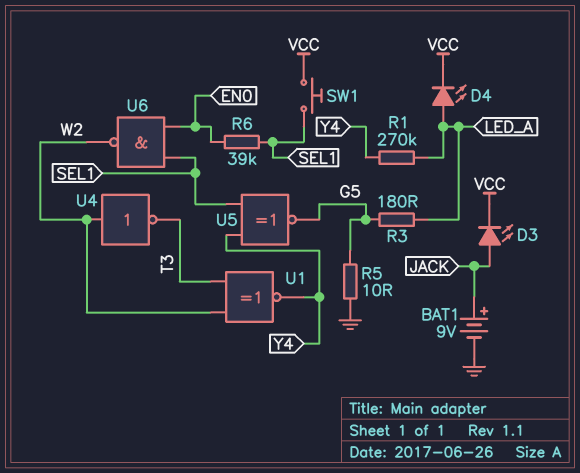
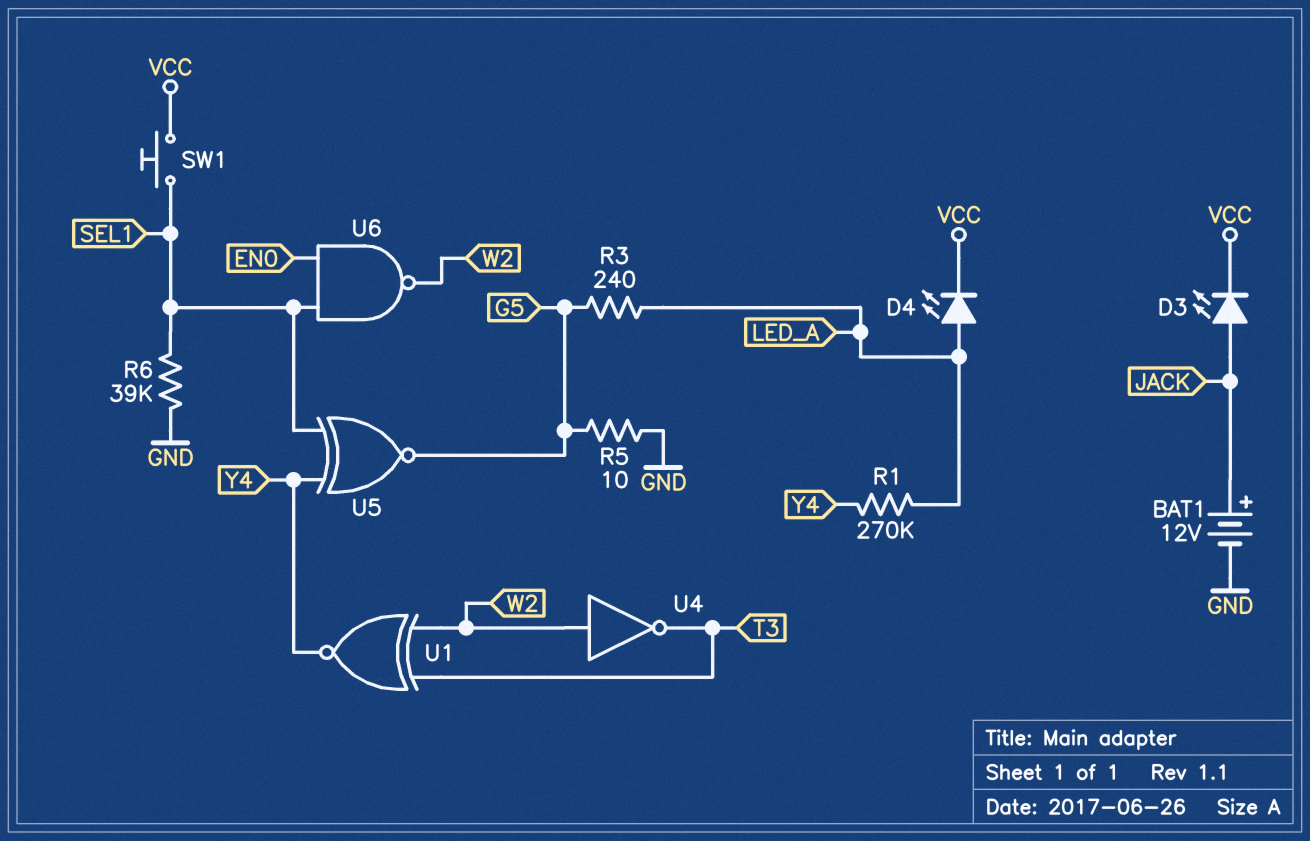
BAT1: 9V (plus JACK, minus GND) -> 12V (plus JACK, minus GND)
R3: 180 (G5, LED_A) -> 240 (G5, LED_A)
R6: 39k (EN0, SEL1) -> 39k (GND, SEL1)

